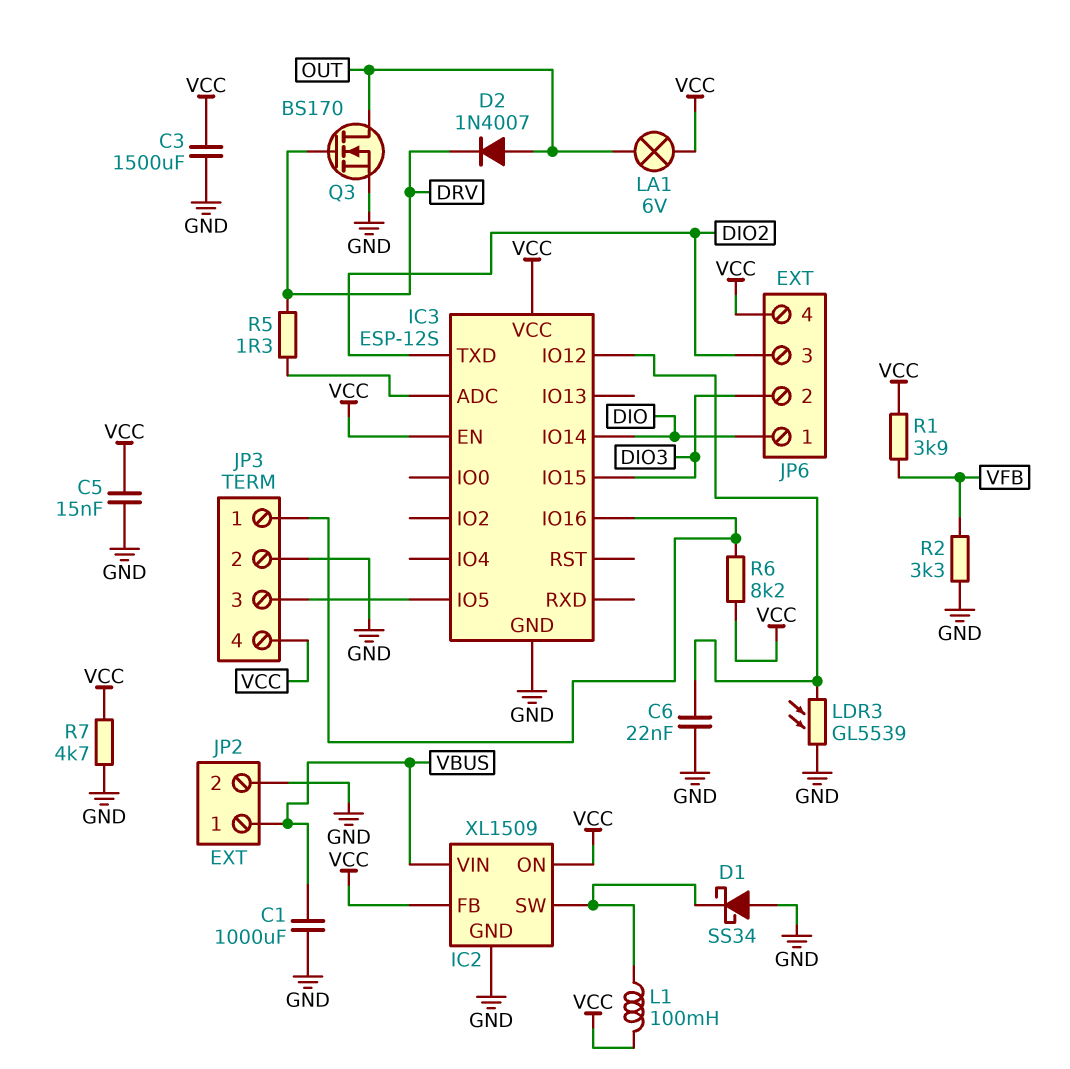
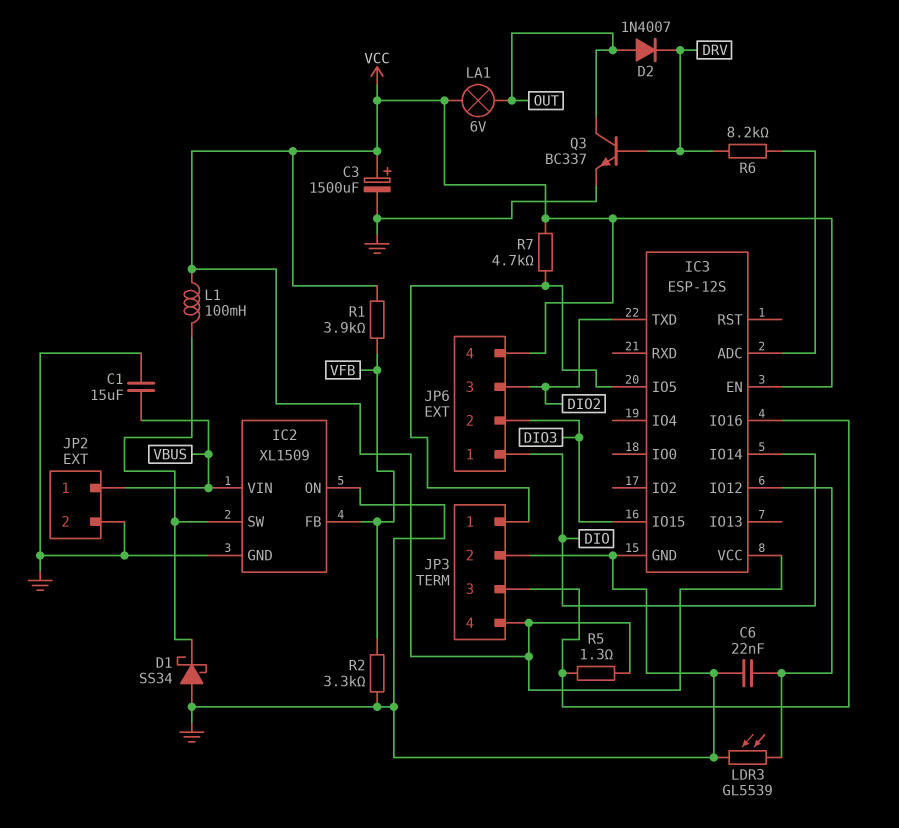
C1: 1000uF (GND, VBUS) -> 15uF (GND, VBUS)
C3: 1500uF (GND, VCC) -> 1500uF (plus VCC, minus GND)
C5: 15nF (GND, VCC) -> none
IC2 pin FB: VCC -> VFB
IC2 pin ON: VCC -> GND
JP3 pin 1: IC3/IO16 -> IC3/IO5
JP3 pin 3: IC3/IO5 -> IC3/IO16
Q3: NMOS BS170 (G DRV, D OUT, S GND) -> NPN BC337 (B DRV, C OUT, E GND)
R5: 1.3 (DRV, IC3/ADC) -> 1.3 (IC3/IO16, VCC)
R6: 8.2k (IC3/IO16, VCC) -> 8.2k (DRV, IC3/ADC)
R7: 4.7k (GND, VCC) -> 4.7k (IC3/IO5, VCC)

